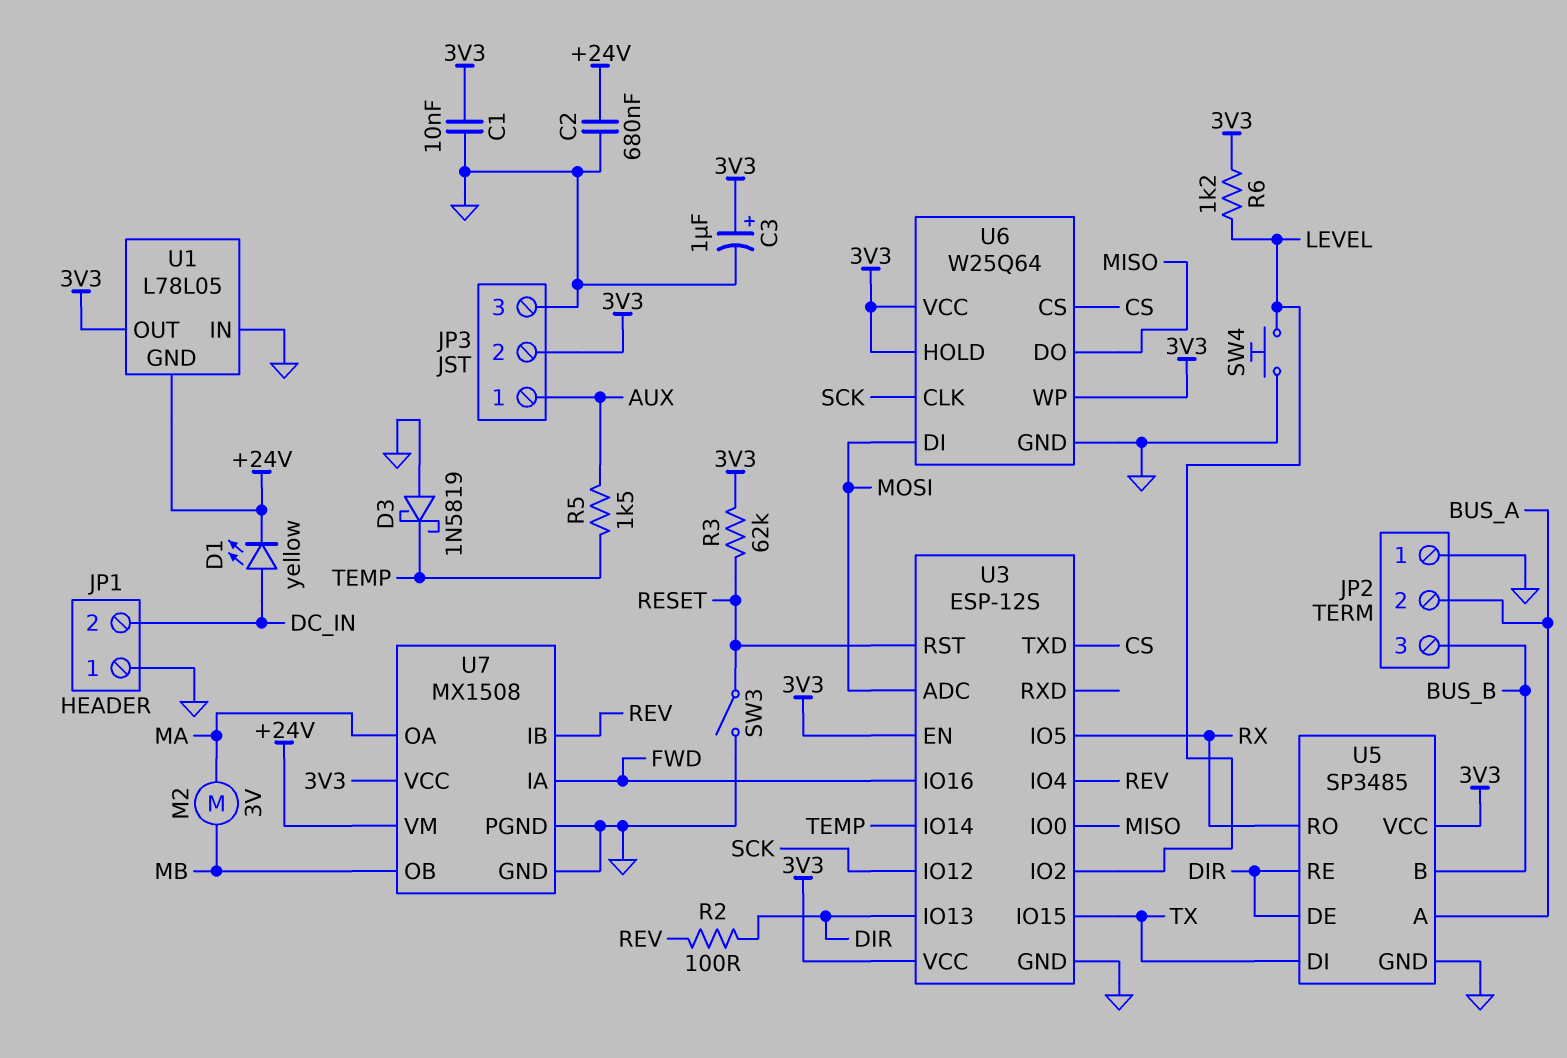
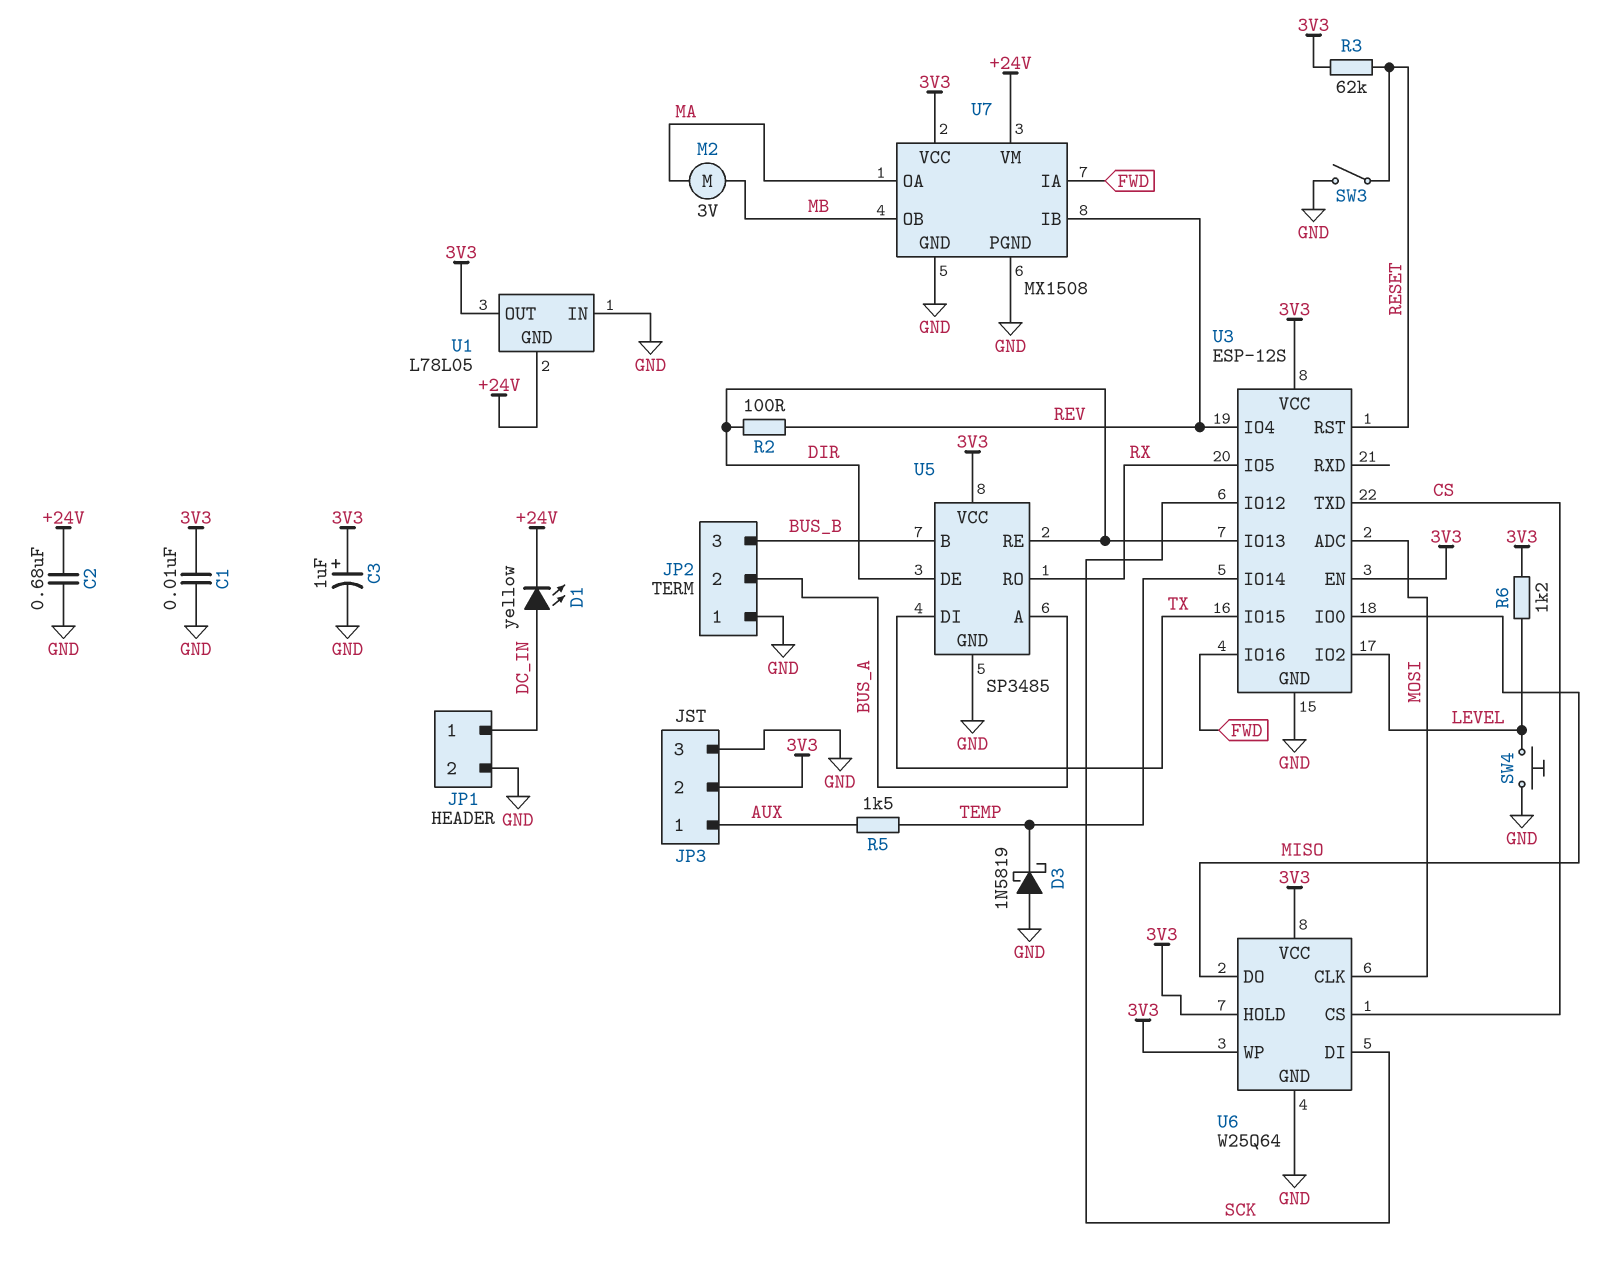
JP1 pin 1: GND -> DC_IN
JP1 pin 2: DC_IN -> GND
U6 pin CLK: SCK -> MOSI
U6 pin DI: MOSI -> SCK

